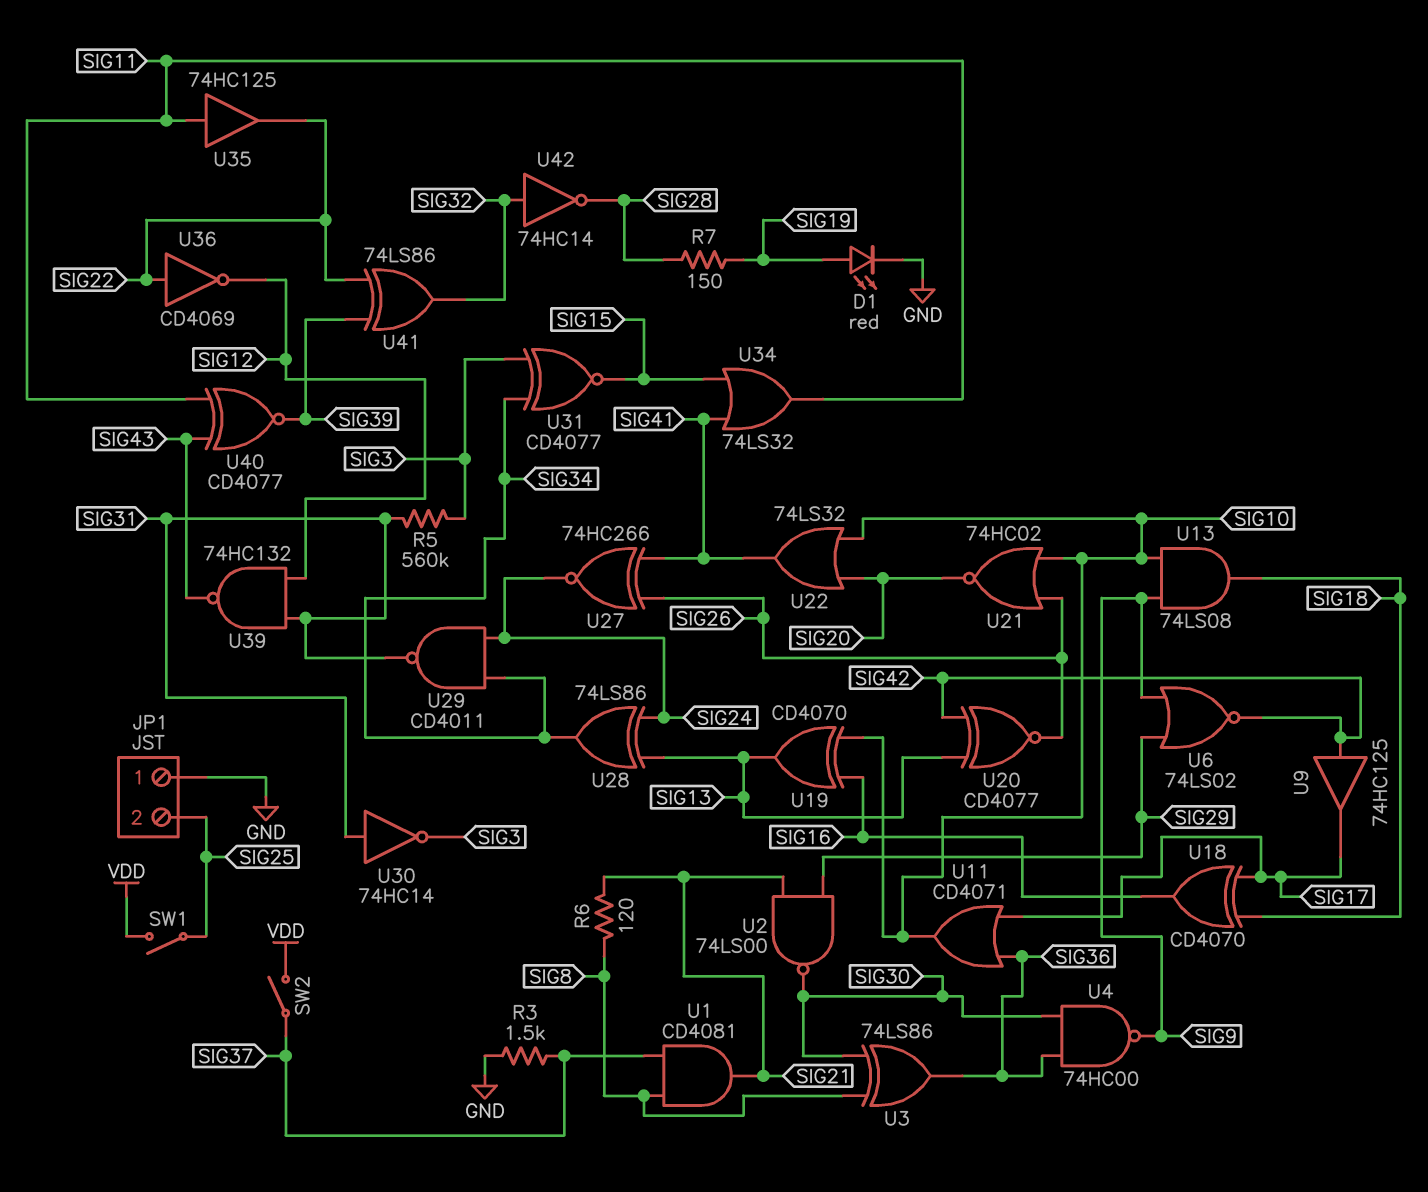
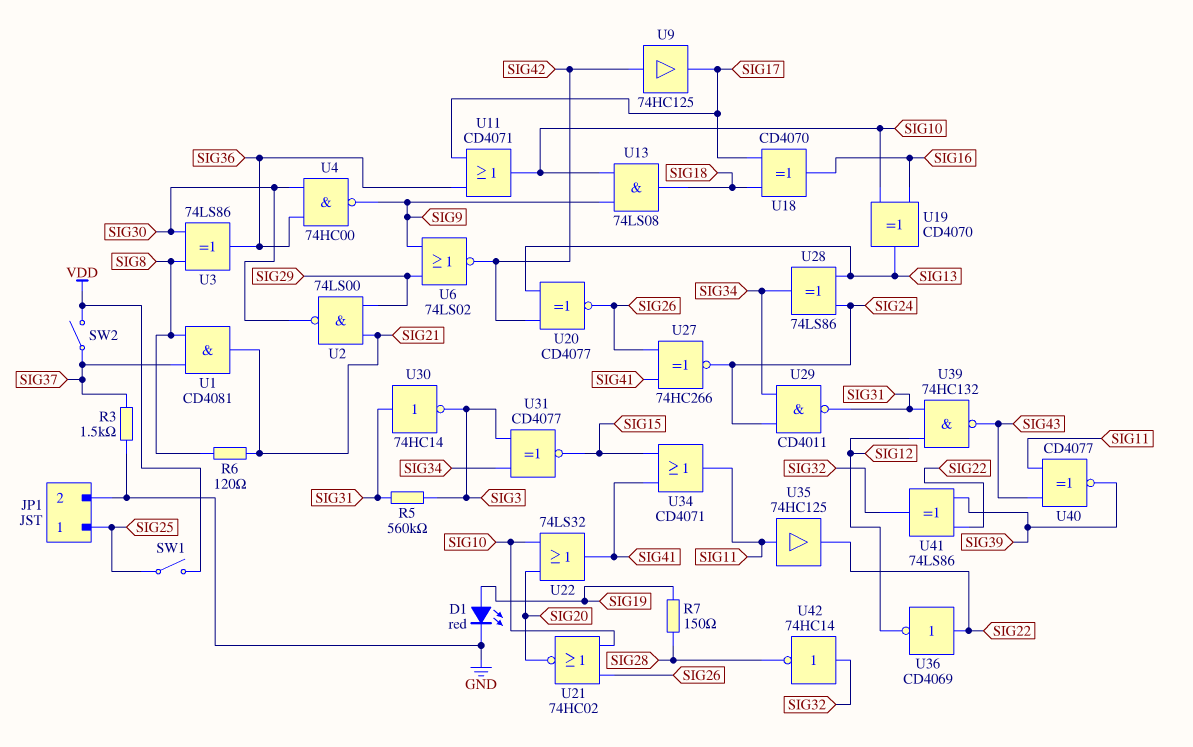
JP1 pin 1: GND -> SIG25
JP1 pin 2: SIG25 -> GND
U34: OR 74LS32 (in SIG15, in SIG41, out SIG11) -> OR CD4071 (in SIG15, in SIG41, out SIG11)

